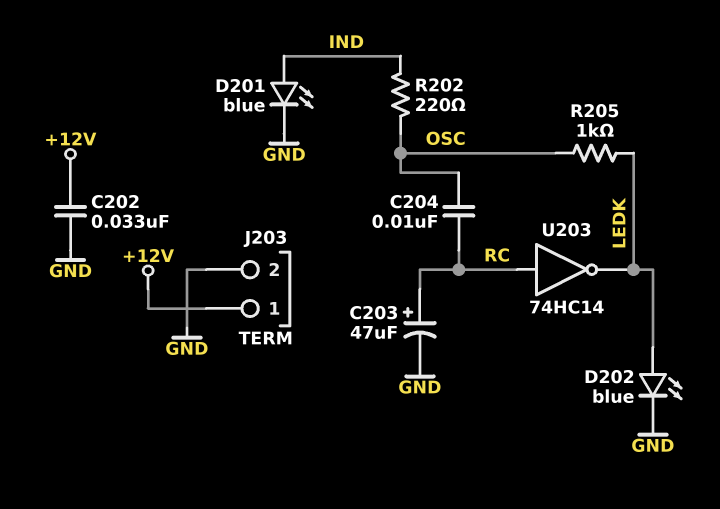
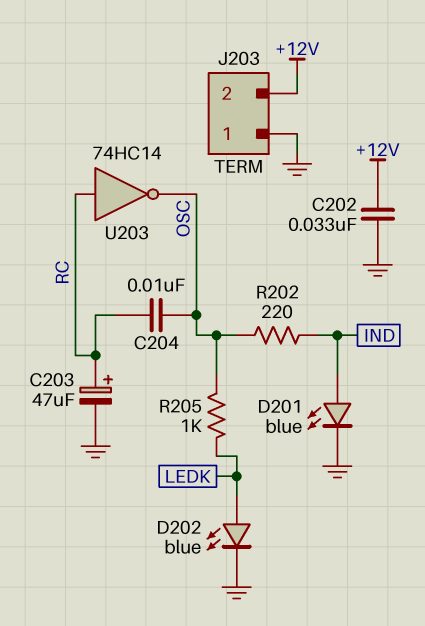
J203 pin 1: +12V -> GND
J203 pin 2: GND -> +12V
U203: NOT 74HC14 (in RC, out LEDK) -> NOT 74HC14 (in RC, out OSC)

